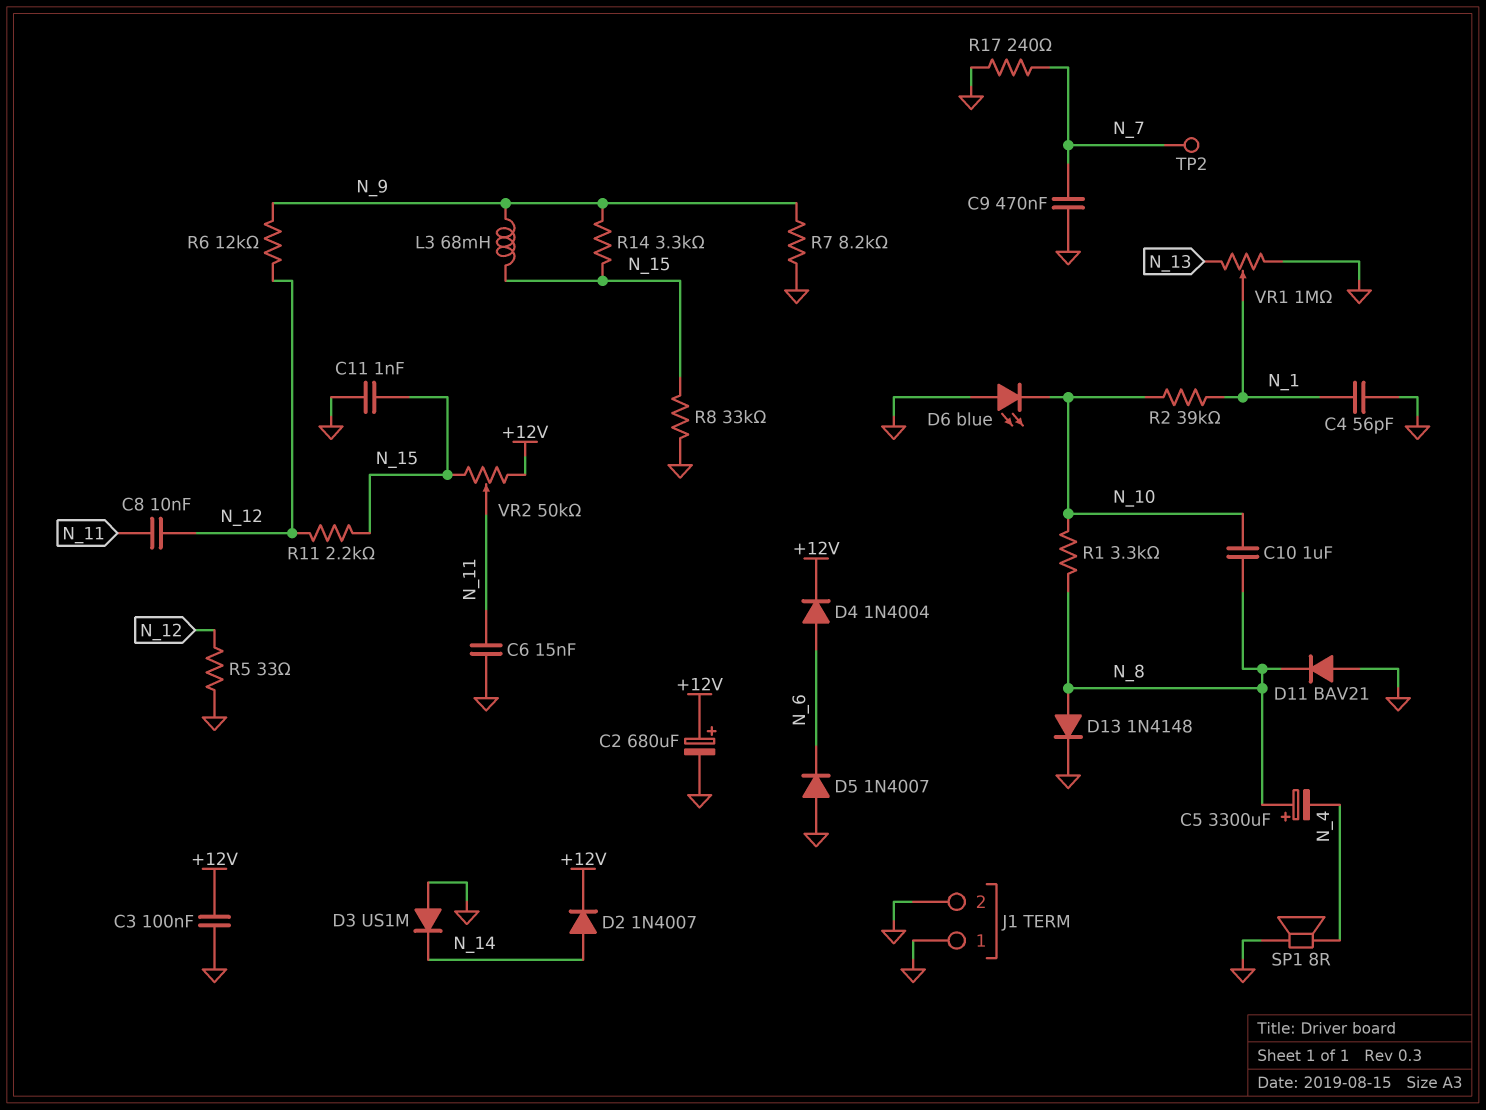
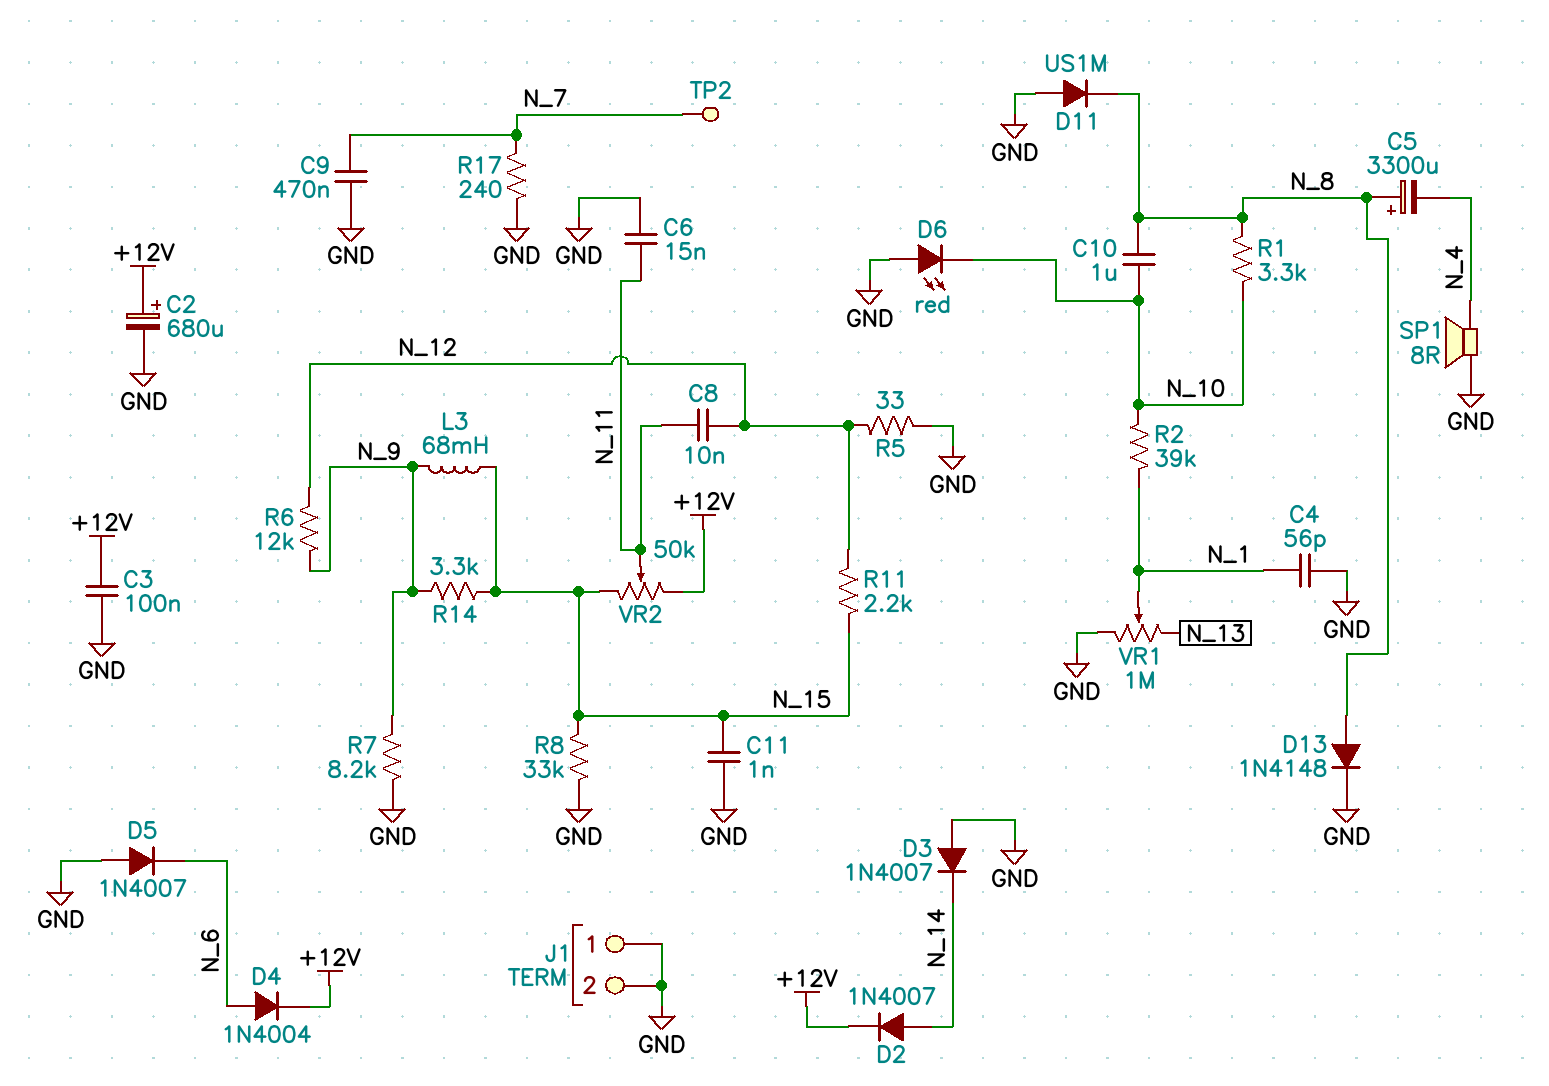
D3: diode US1M (A GND, K N_14) -> diode 1N4007 (A GND, K N_14)
D6: LED blue (A GND, K N_10) -> LED red (A GND, K N_10)
D11: diode BAV21 (A GND, K N_8) -> diode US1M (A GND, K N_8)

